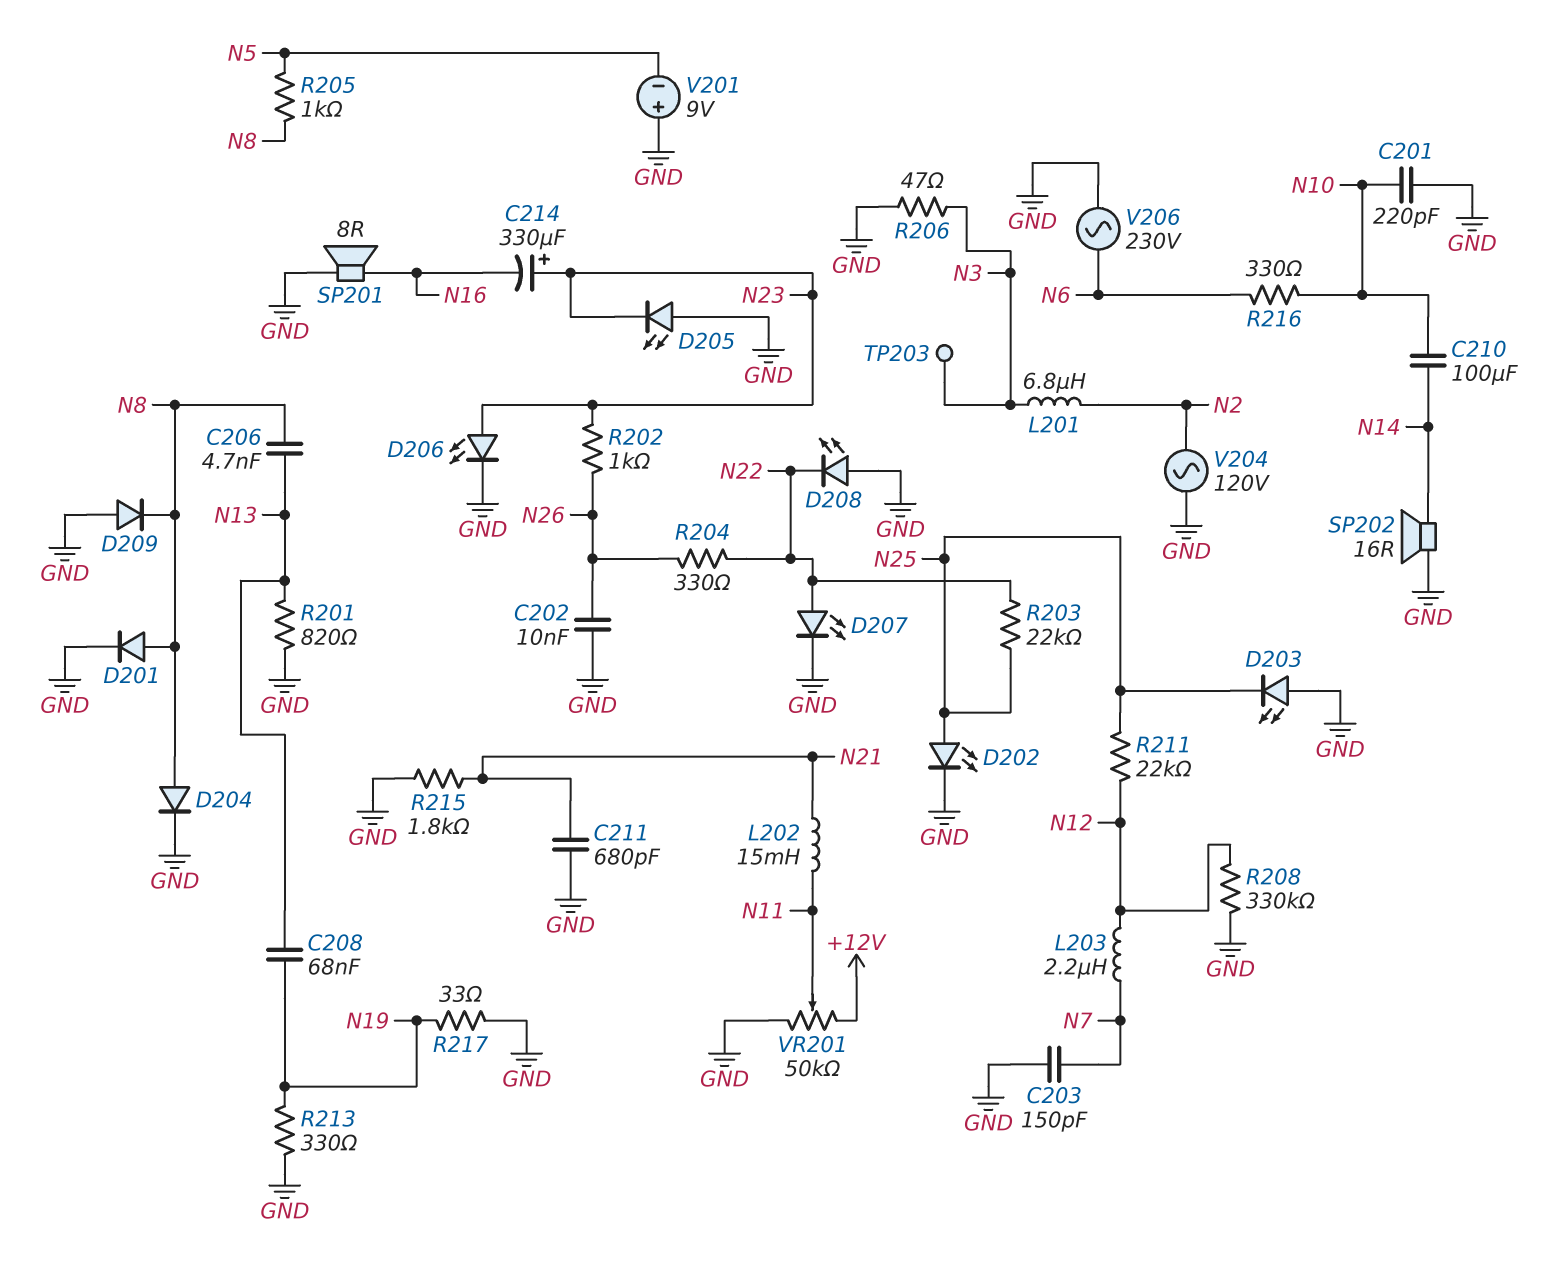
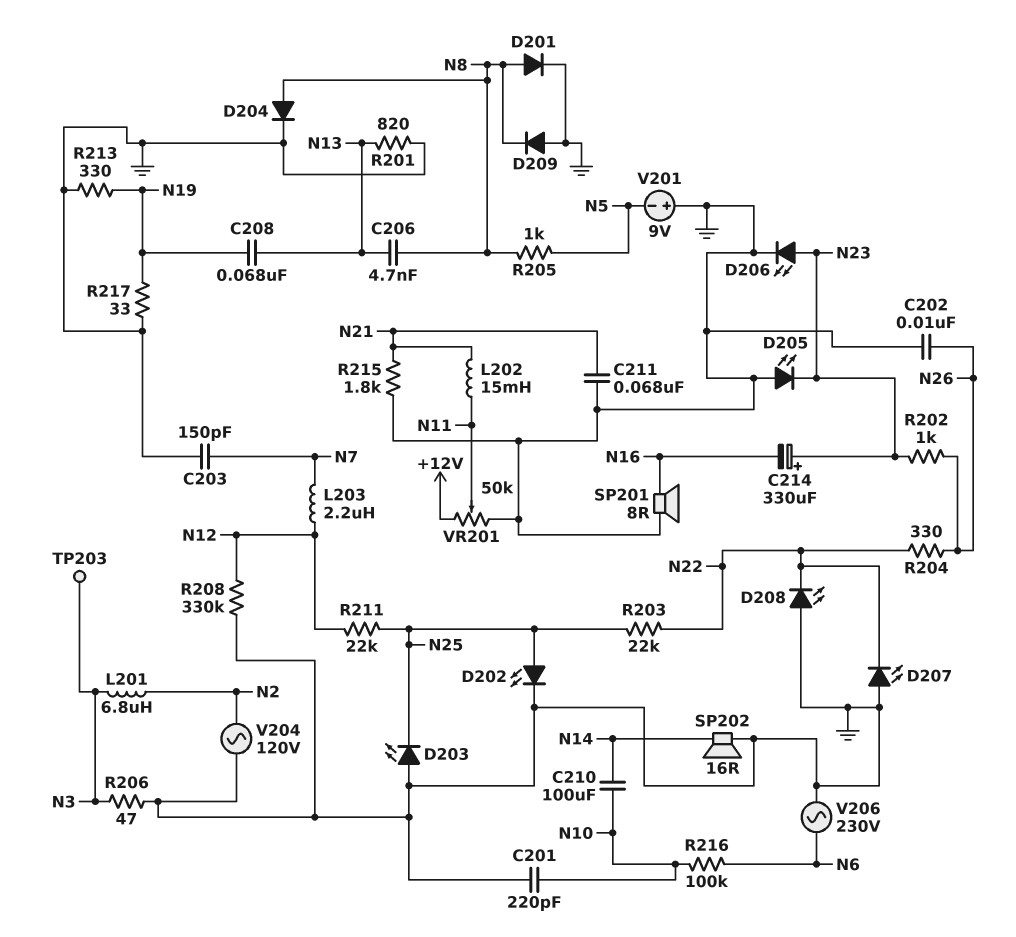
C211: 680pF (GND, N21) -> 68nF (GND, N21)
D207: LED (A N22, K GND) -> LED (A GND, K N22)
R216: 330 (N6, N10) -> 100k (N6, N10)

